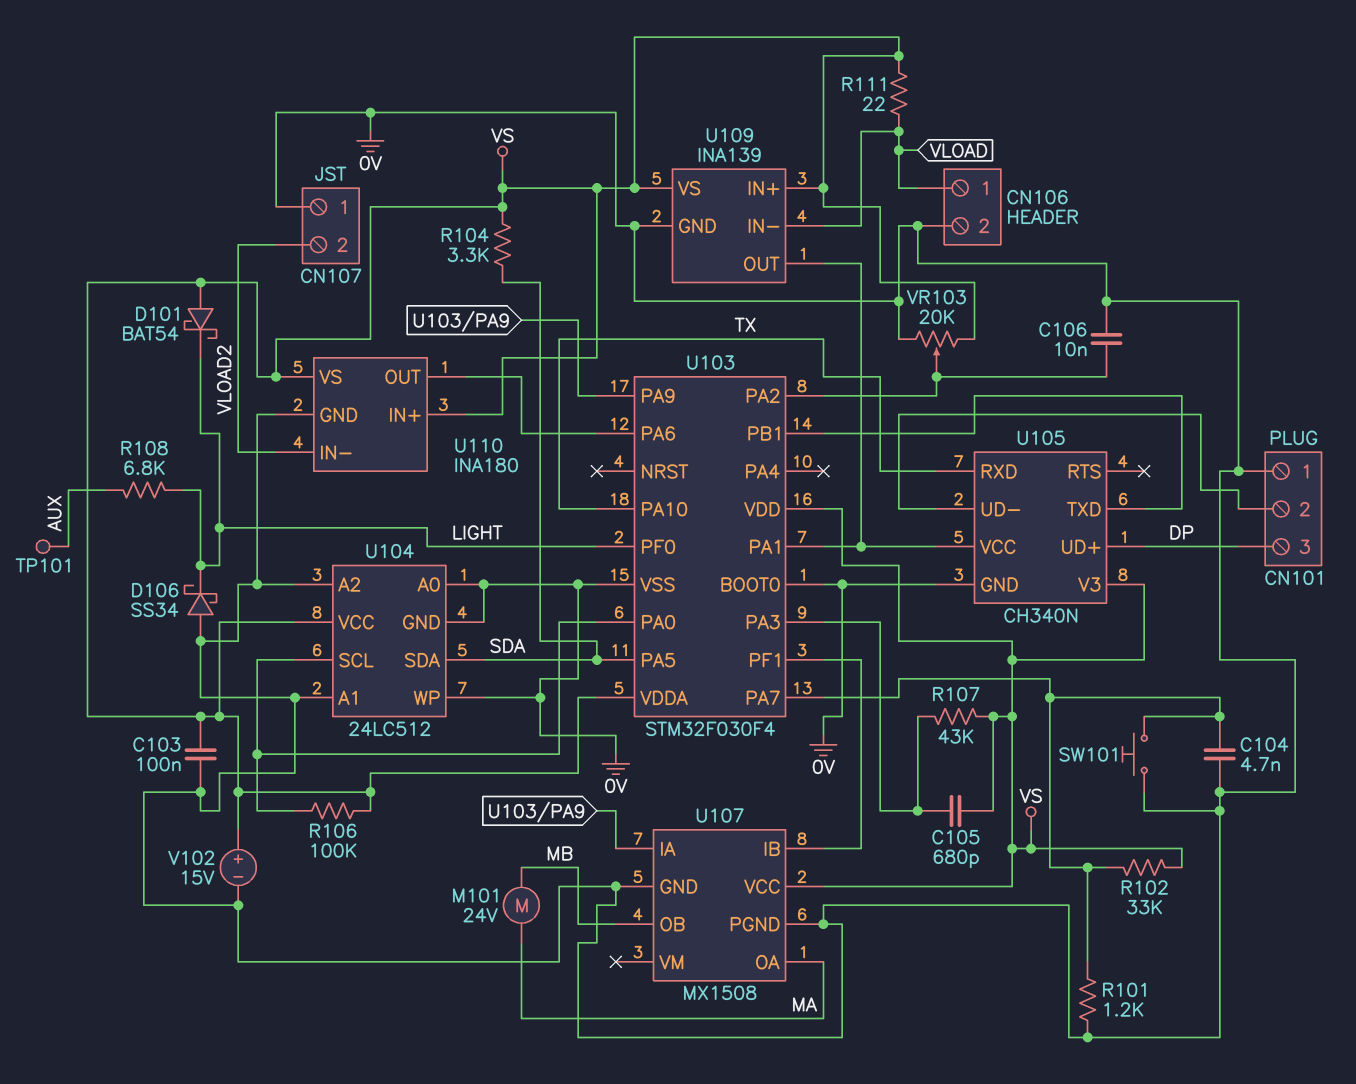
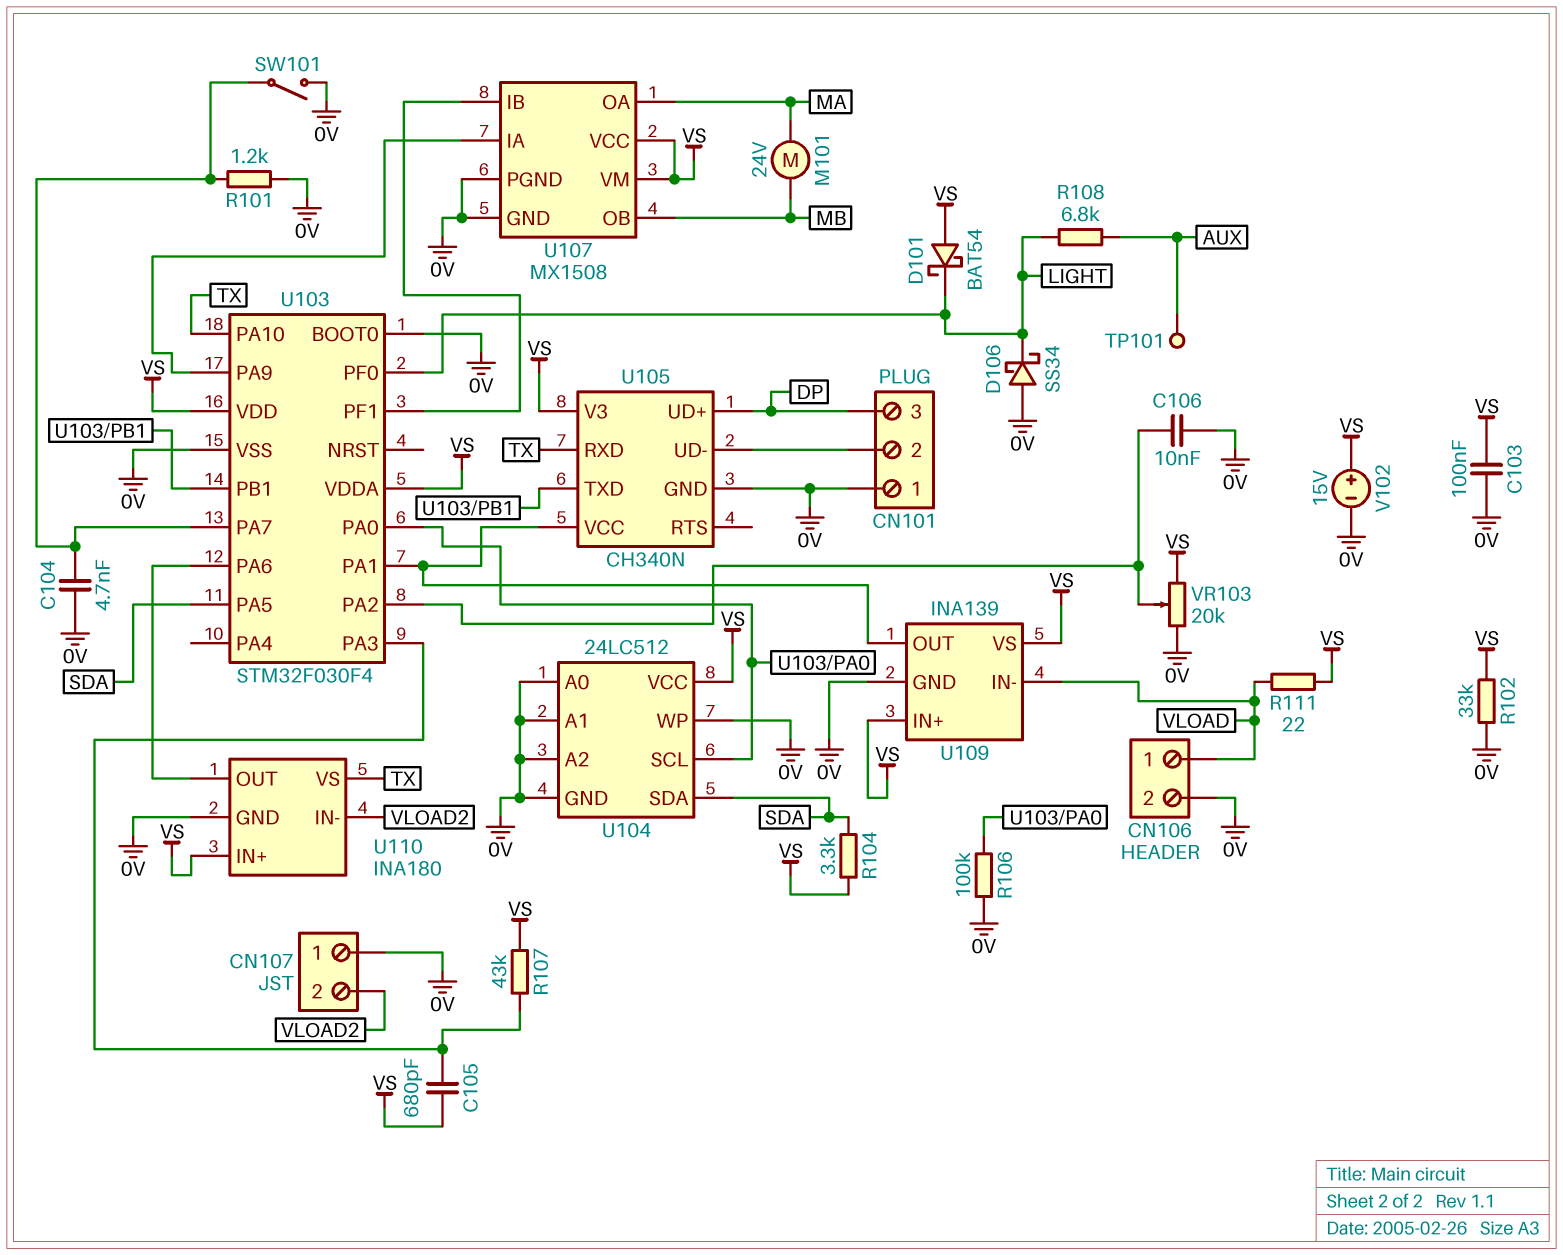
R102: 33k (U103/PA7, VS) -> 33k (0V, VS)
R106: 100k (U103/PA0, VS) -> 100k (0V, U103/PA0)
SW101: button (0V, U103/PA7) -> switch (0V, U103/PA7)
U107 pin VM: none -> VS
U110 pin VS: VS -> TX

